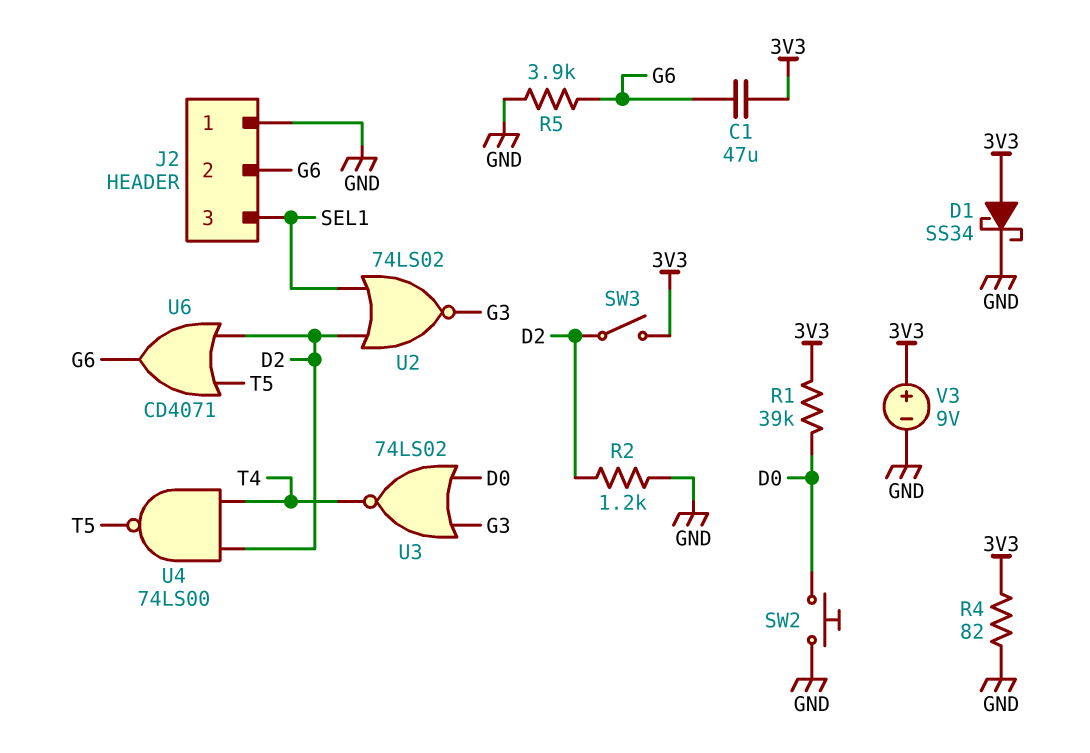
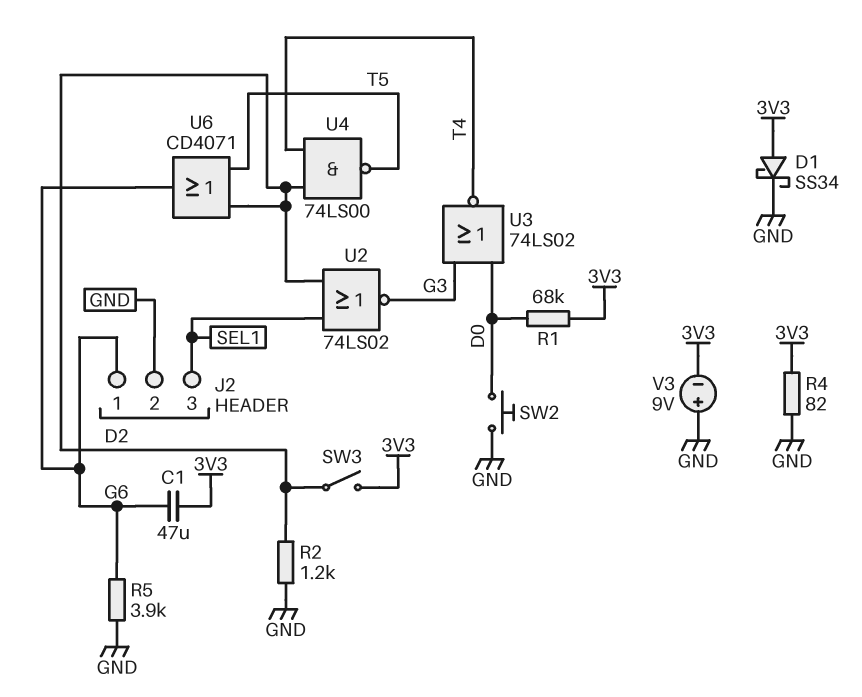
J2 pin 1: GND -> G6
J2 pin 2: G6 -> GND
R1: 39k (3V3, D0) -> 68k (3V3, D0)
V3: 9V (plus 3V3, minus GND) -> 9V (plus GND, minus 3V3)

